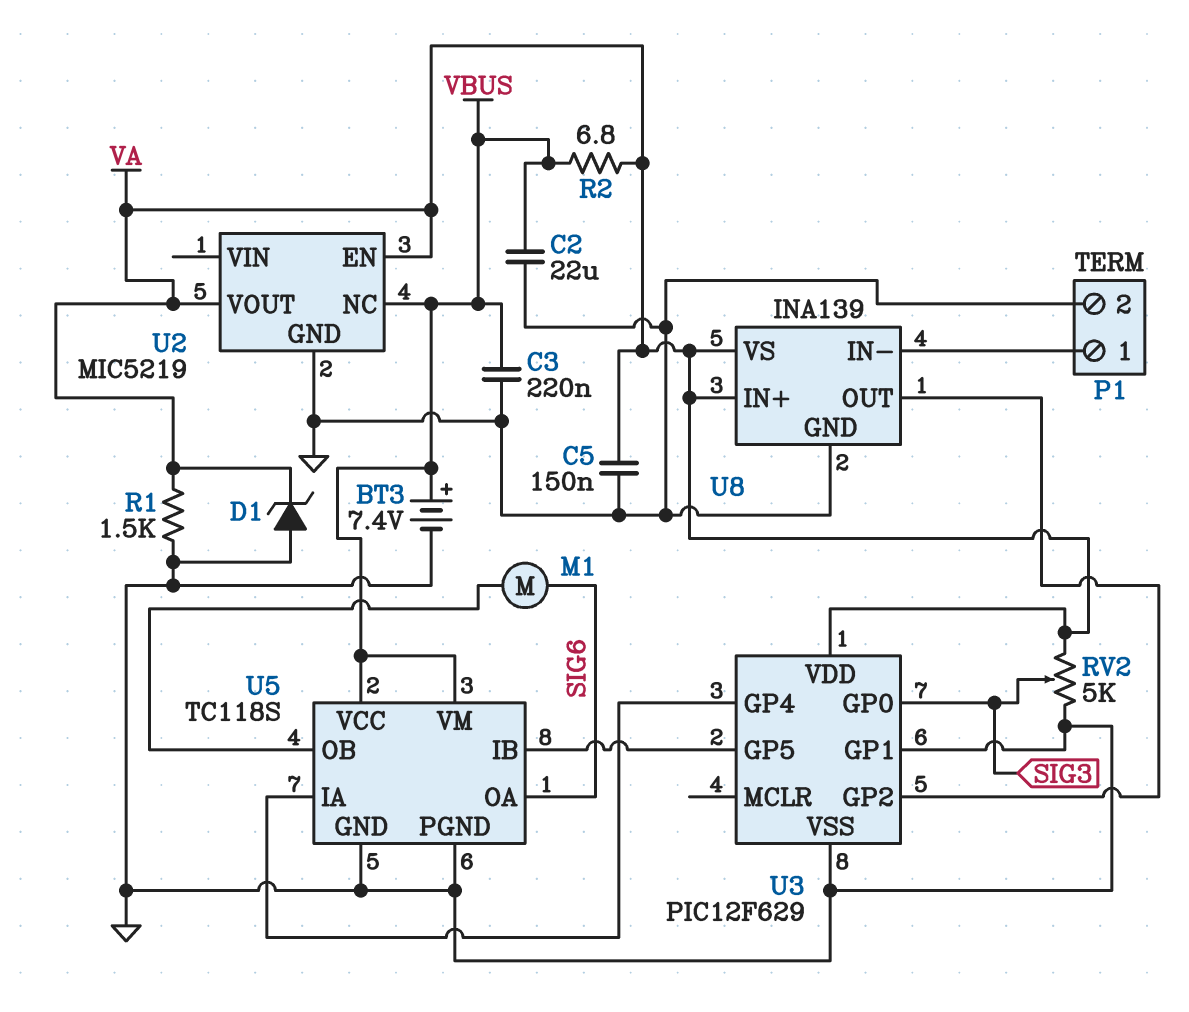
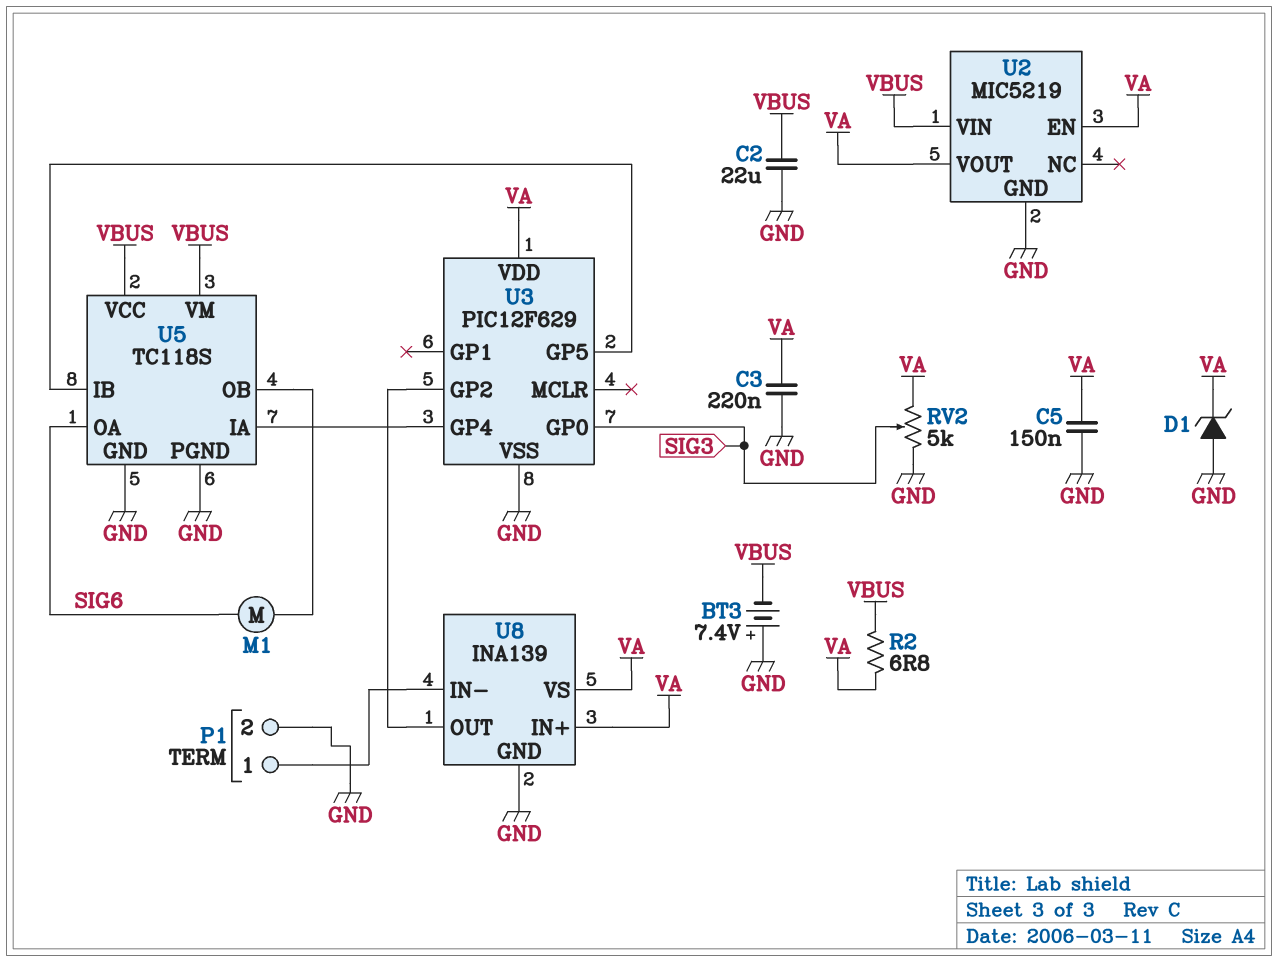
BT3: 7.4V (plus VBUS, minus GND) -> 7.4V (plus GND, minus VBUS)
C3: 220nF (GND, VBUS) -> 220nF (GND, VA)
R1: 1.5k (GND, VA) -> none
U2 pin NC: VBUS -> none
U2 pin VIN: none -> VBUS
U3 pin GP1: GND -> none

